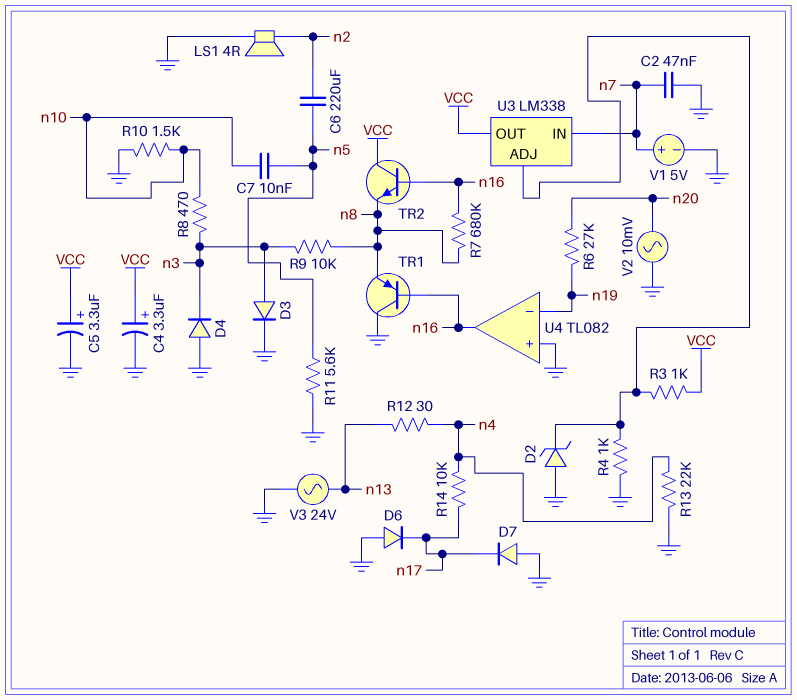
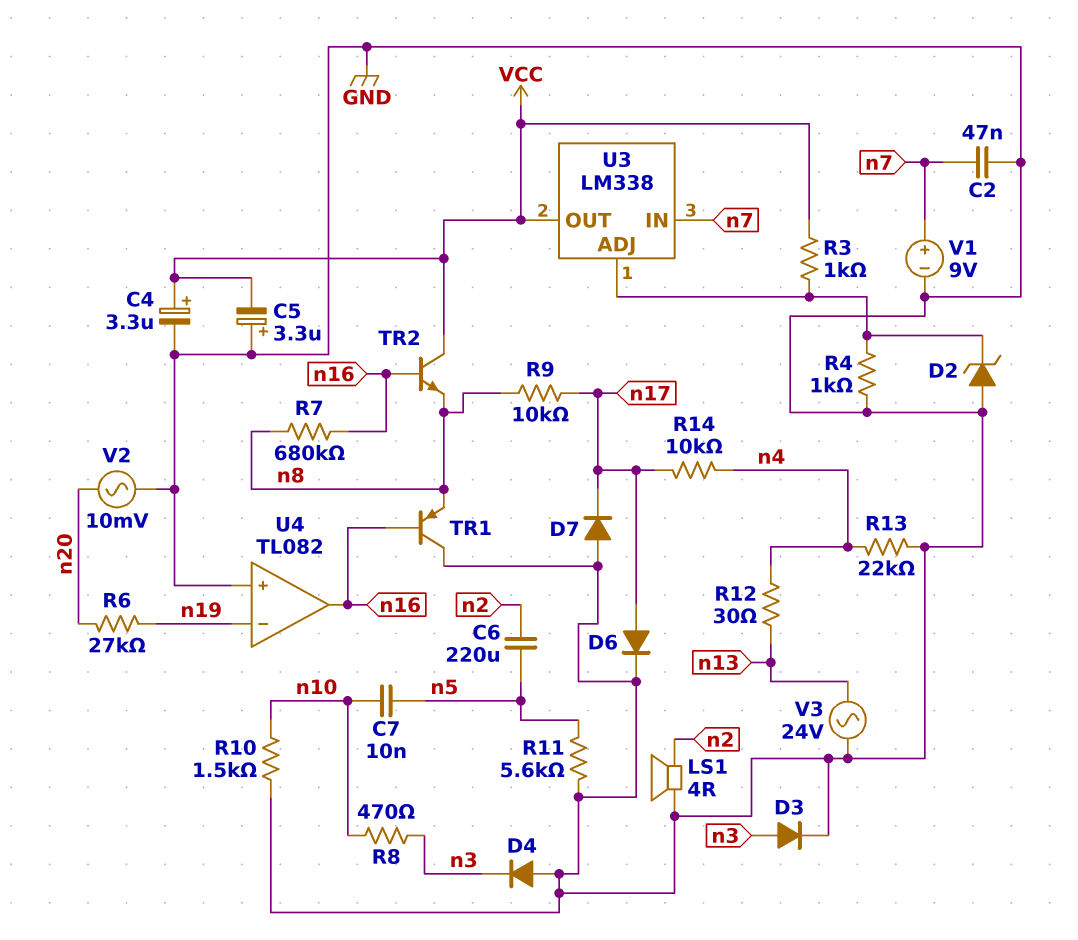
C5: 3.3uF (plus VCC, minus GND) -> 3.3uF (plus GND, minus VCC)
D6: diode (A GND, K n17) -> diode (A n17, K GND)
R9: 10k (n3, n8) -> 10k (n8, n17)
V1: 5V (plus n7, minus GND) -> 9V (plus n7, minus GND)

